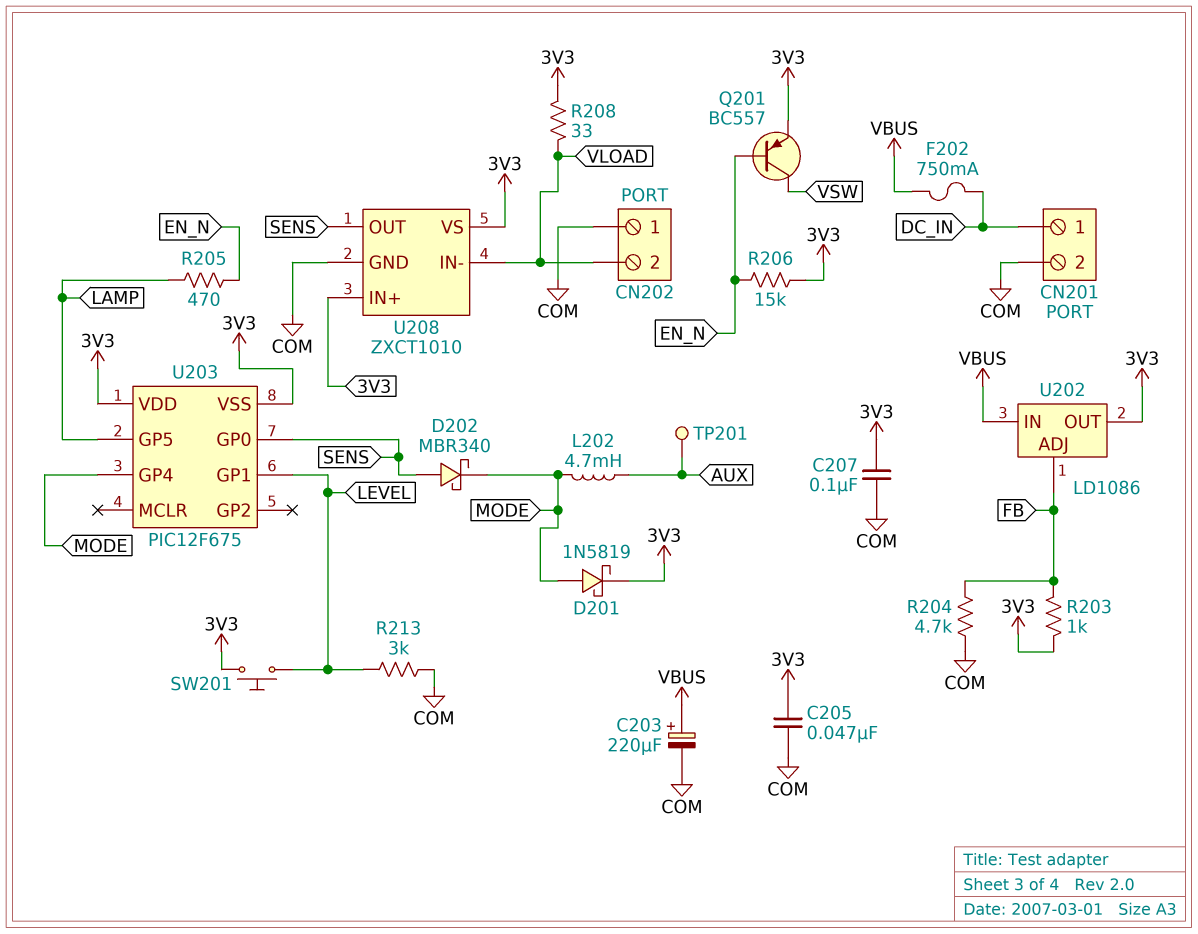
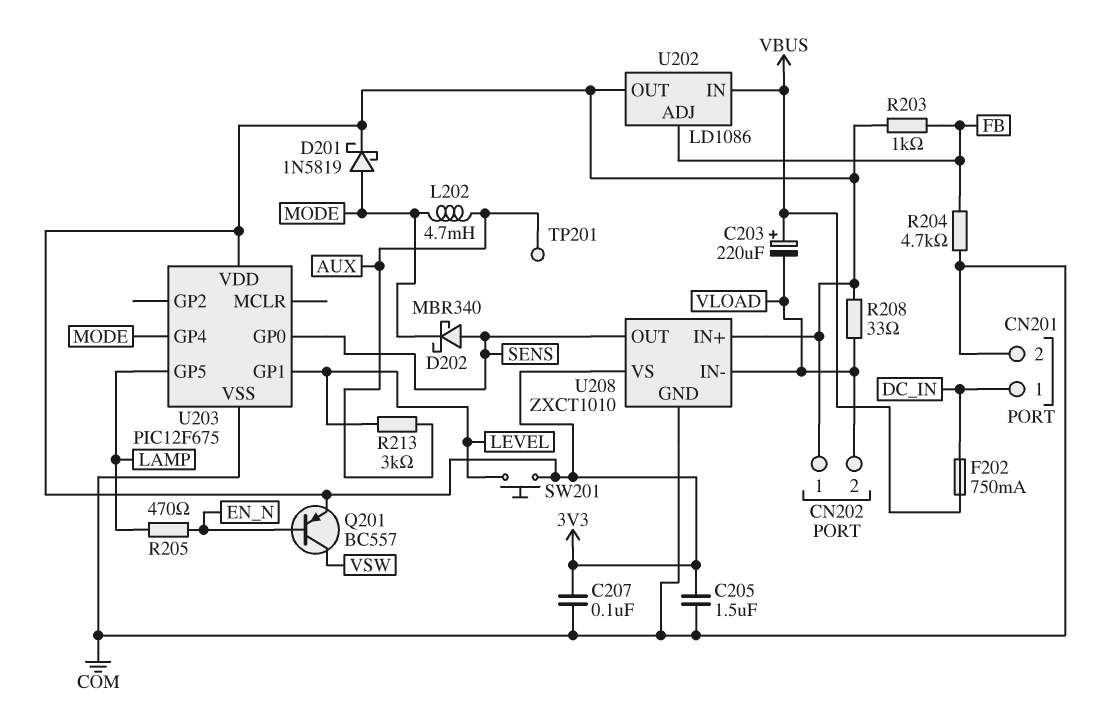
C203: 220uF (plus VBUS, minus COM) -> 220uF (plus VBUS, minus VLOAD)
C205: 47nF (3V3, COM) -> 1.5uF (3V3, COM)
CN202 pin 1: COM -> 3V3
R206: 15k (3V3, EN_N) -> none
R213: 3k (COM, LEVEL) -> 3k (AUX, LEVEL)
U203 pin VSS: 3V3 -> COM

